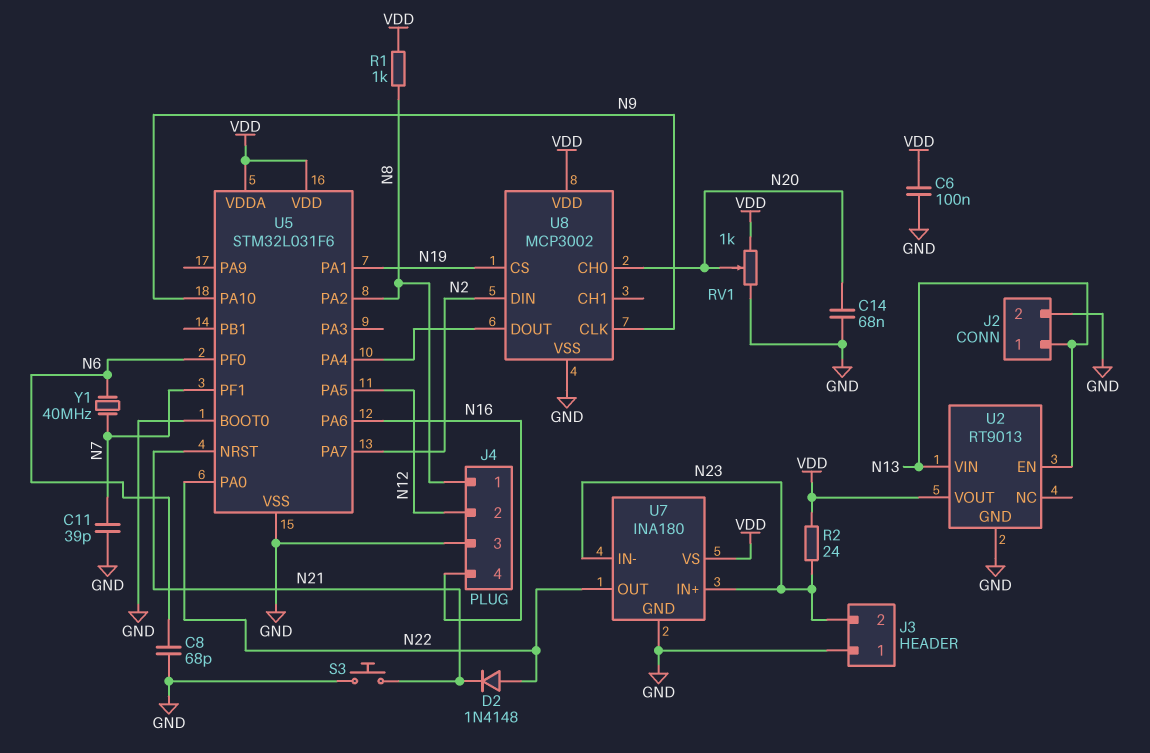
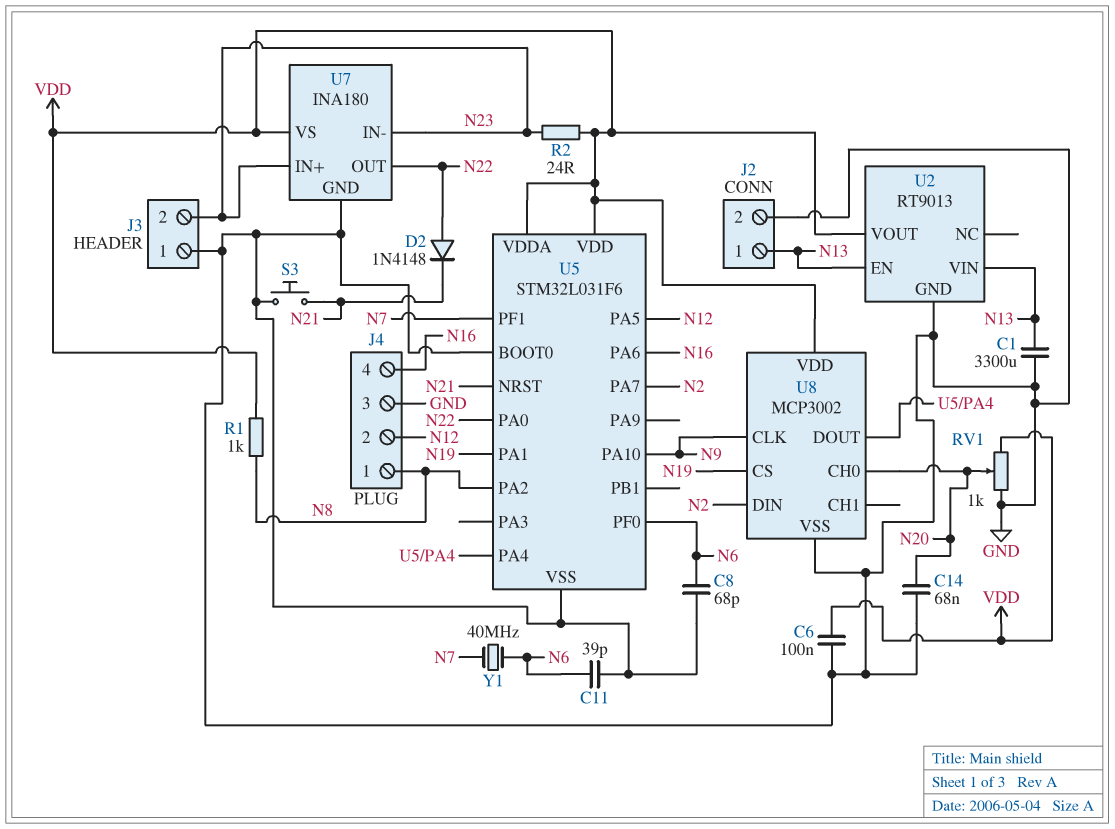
C1: none -> 3300uF (GND, N13)
C11: 39pF (GND, N7) -> 39pF (GND, N6)

